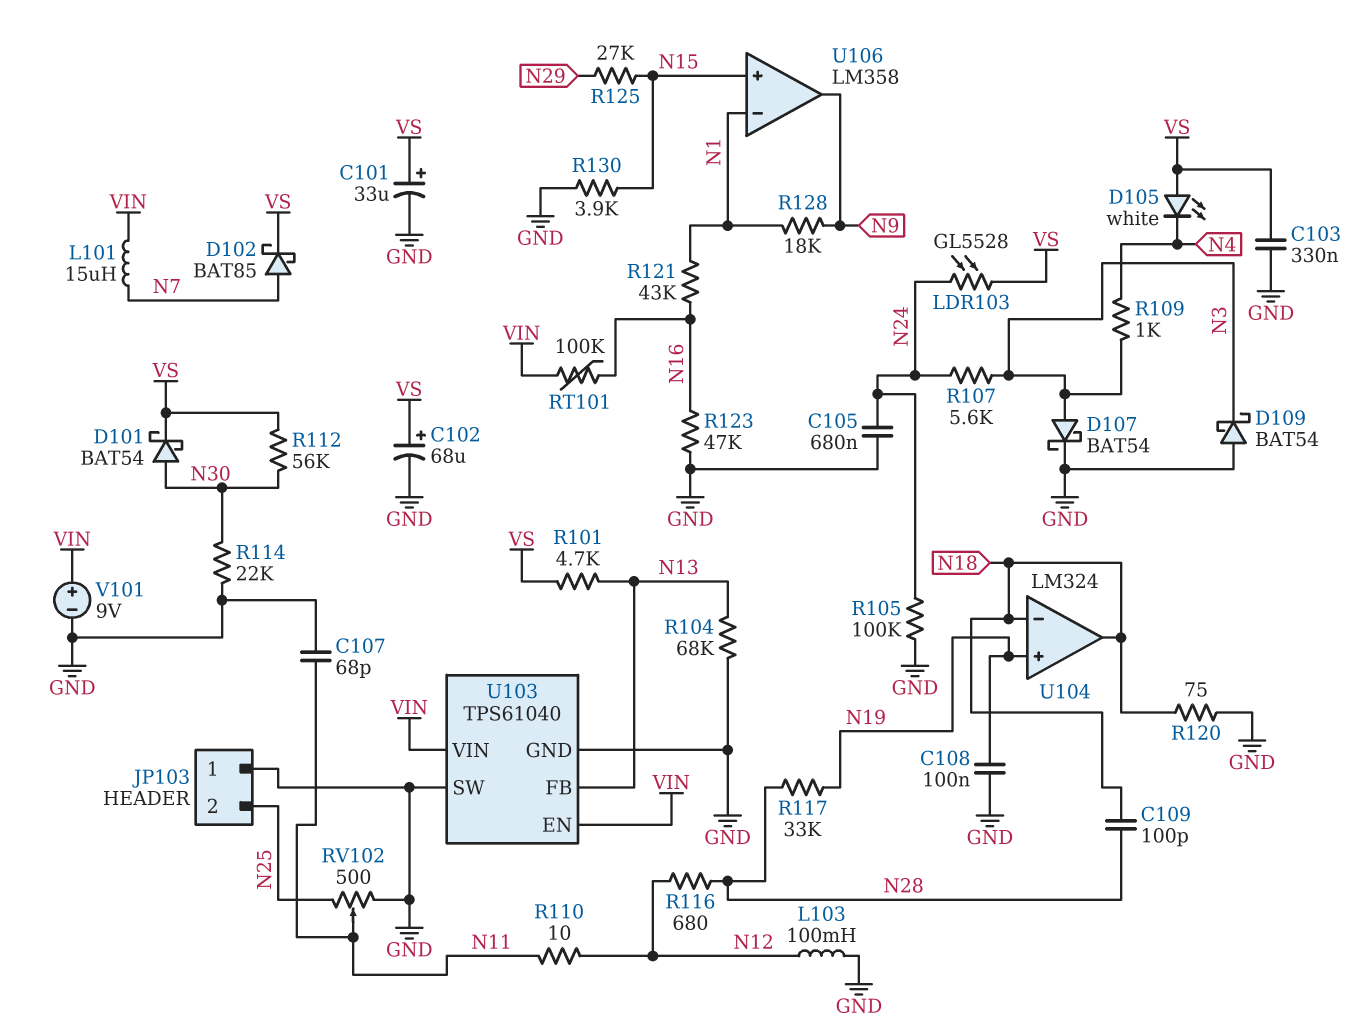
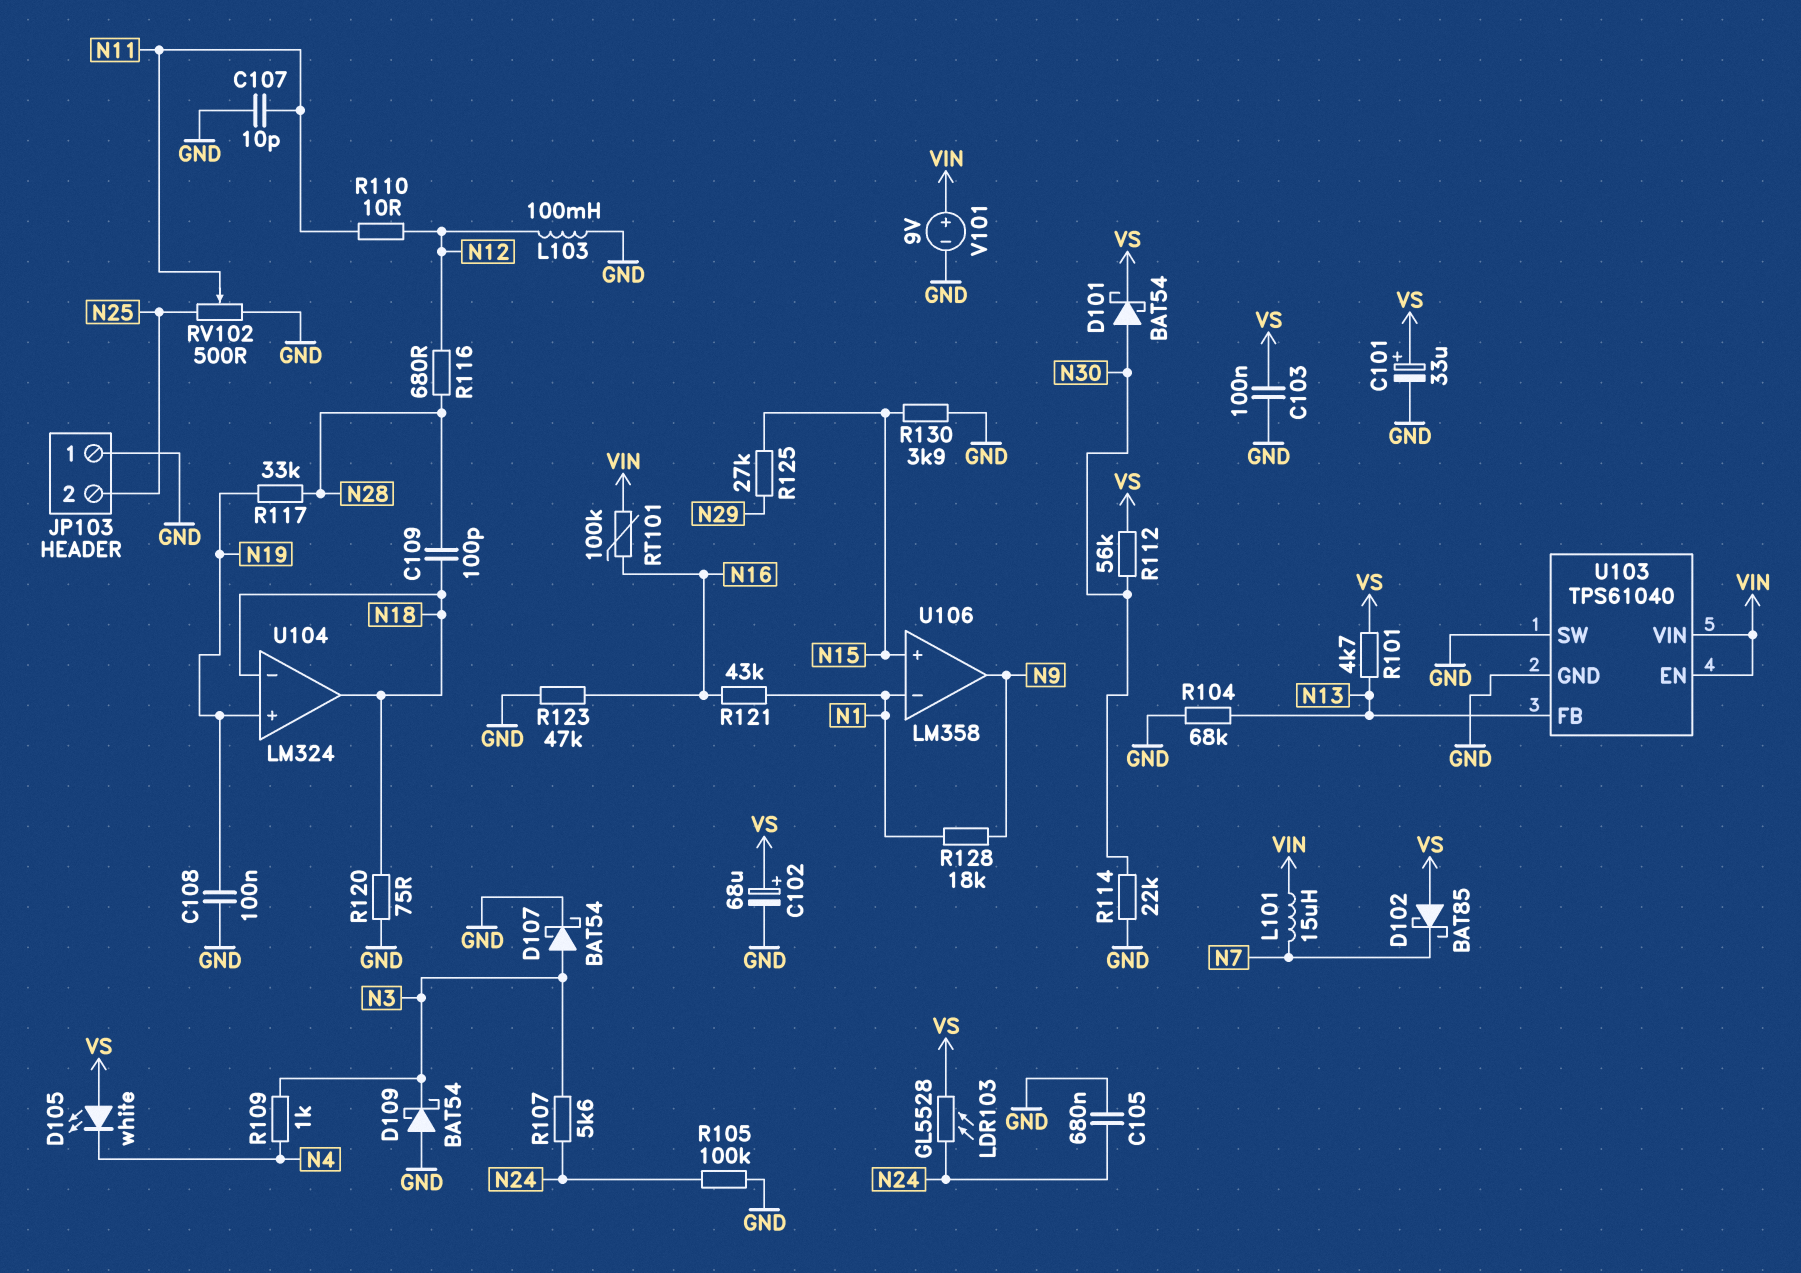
C103: 330nF (GND, VS) -> 100nF (GND, VS)
C107: 68pF (GND, N11) -> 10pF (GND, N11)
D102: schottky BAT85 (A N7, K VS) -> schottky BAT85 (A VS, K N7)

